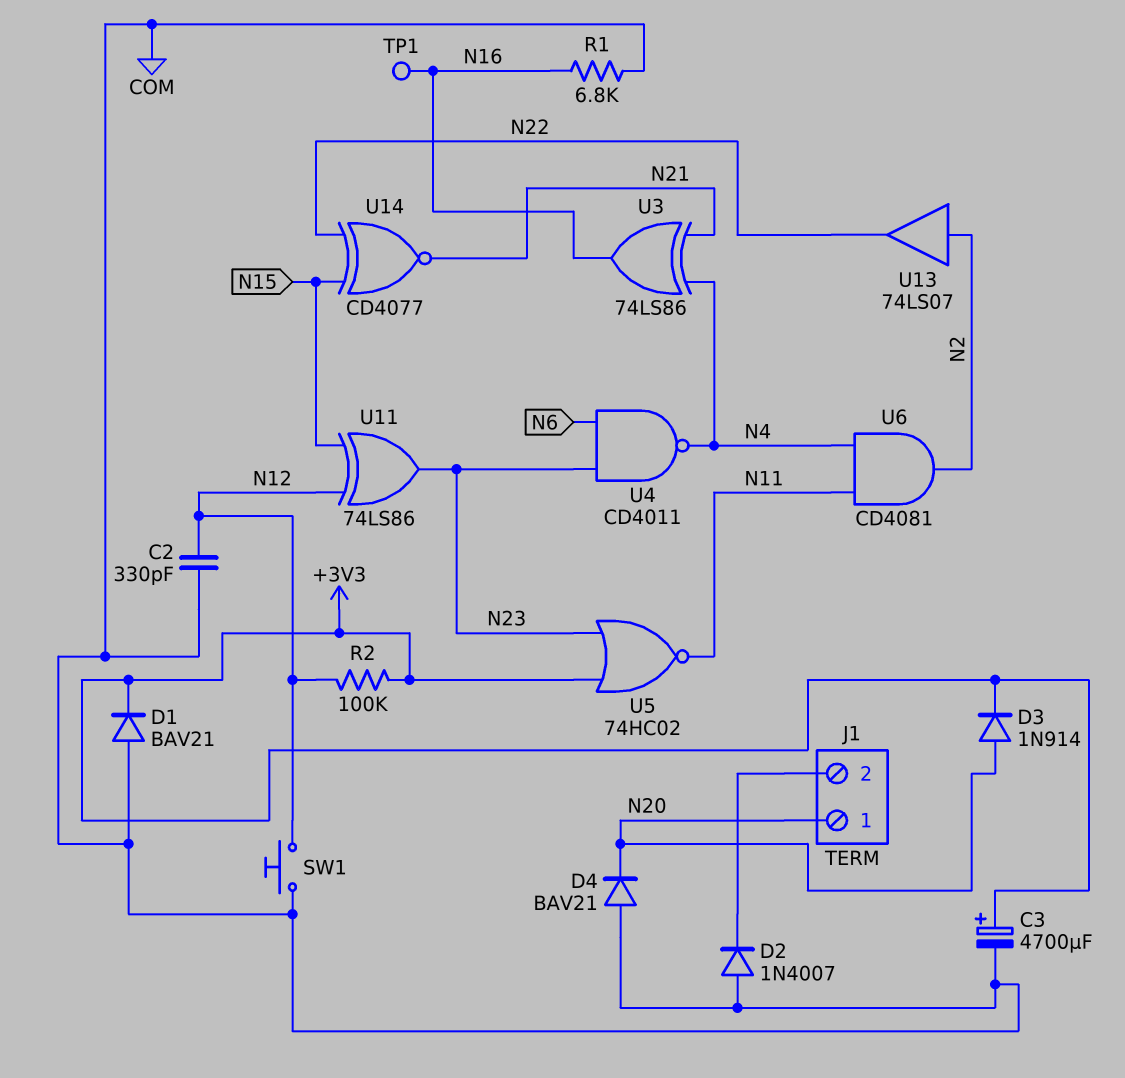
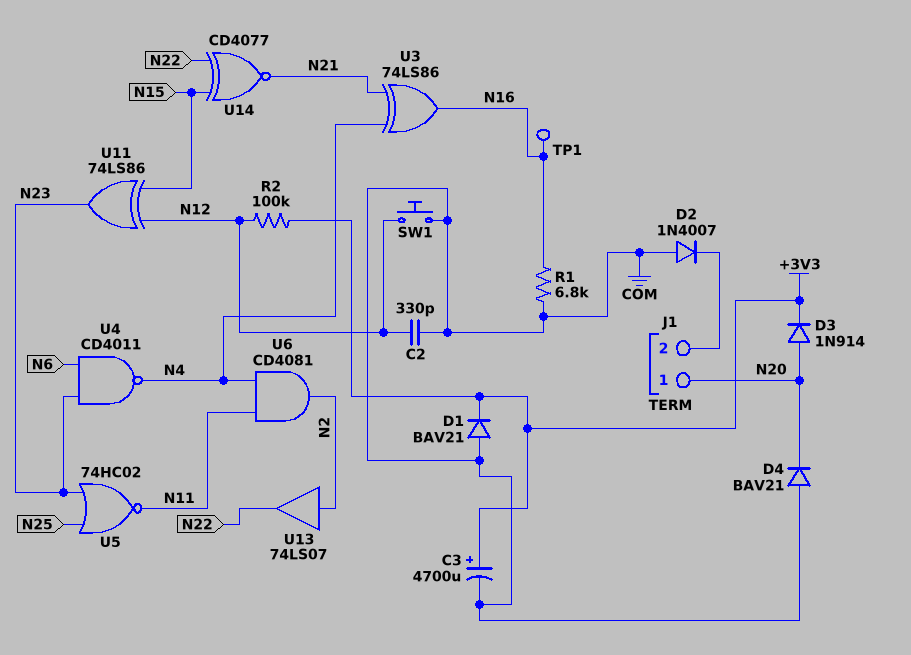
U5: NOR 74HC02 (in +3V3, in N23, out N11) -> NOR 74HC02 (in N23, in N25, out N11)

